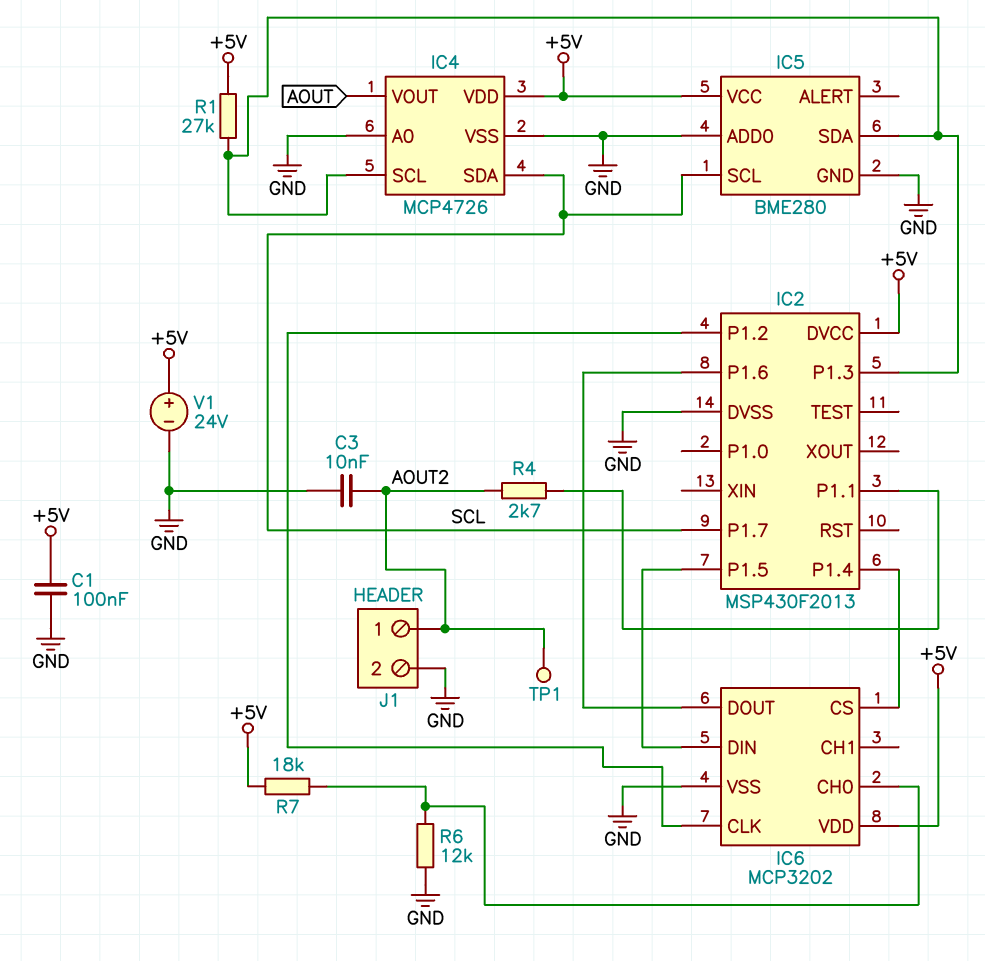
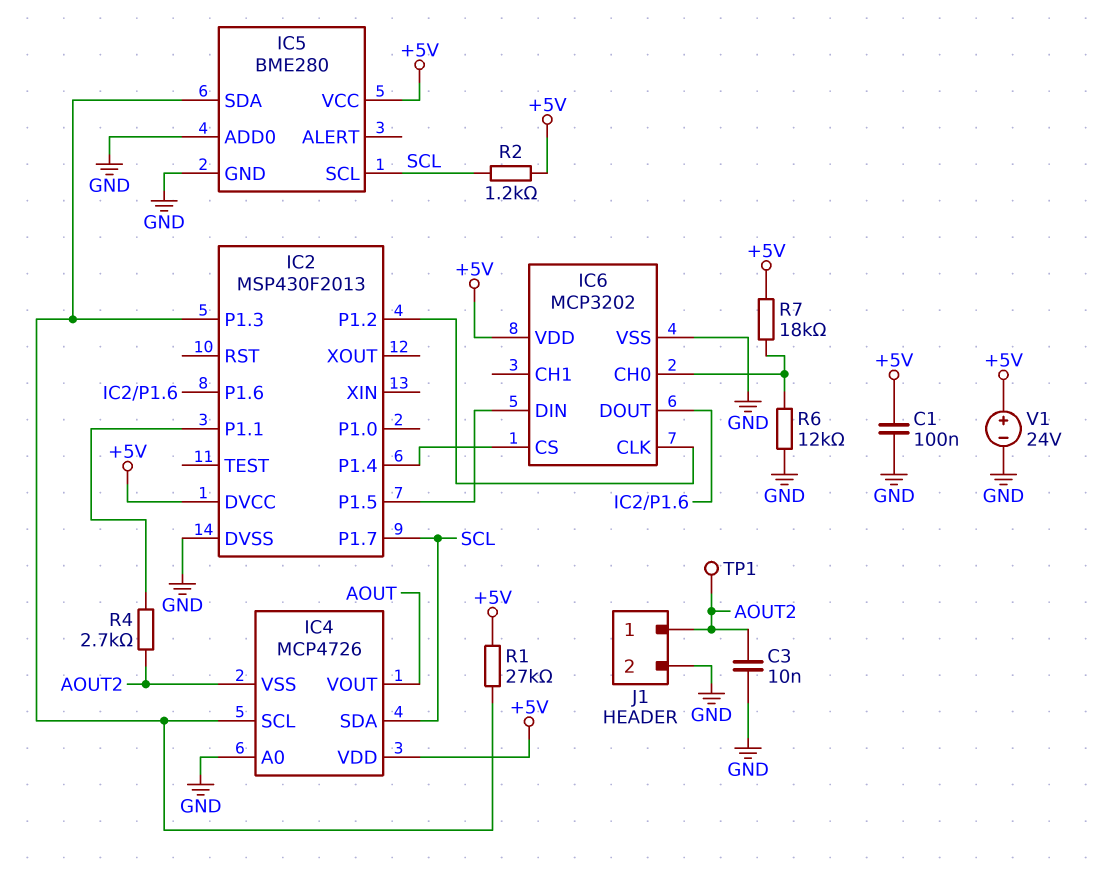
IC4 pin VSS: GND -> AOUT2
R2: none -> 1.2k (+5V, SCL)

